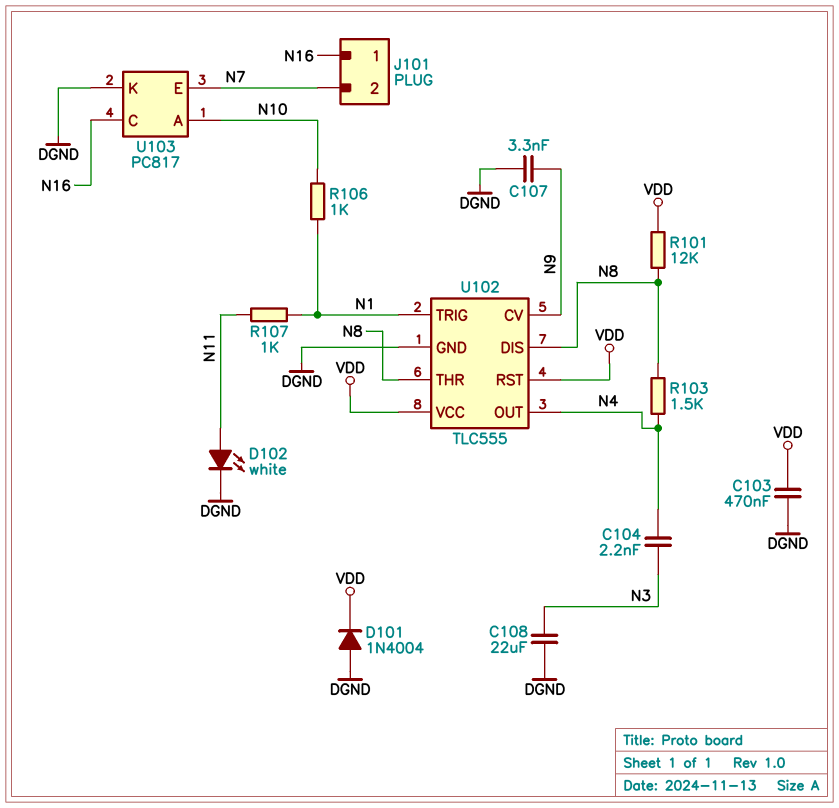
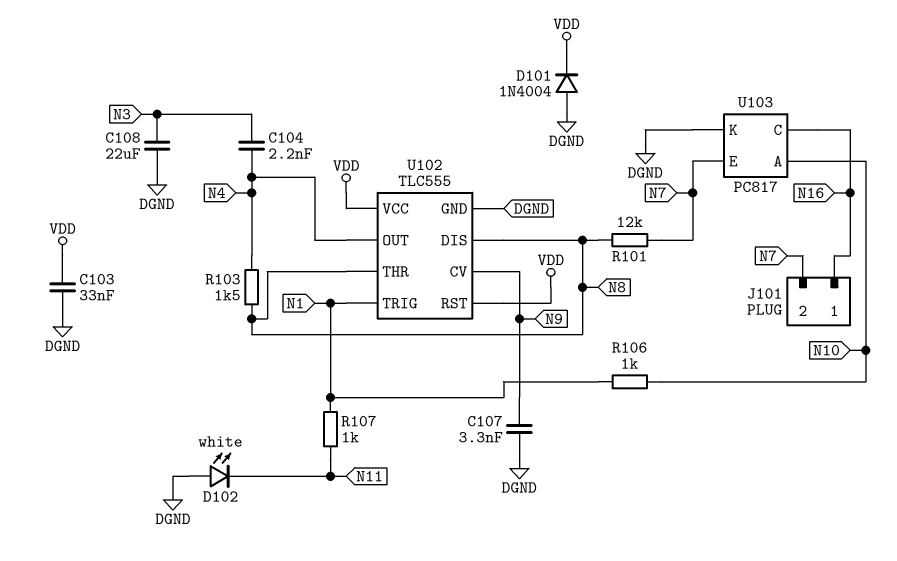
C103: 470nF (DGND, VDD) -> 33nF (DGND, VDD)
D102: LED white (A N11, K DGND) -> LED white (A DGND, K N11)
R101: 12k (N8, VDD) -> 12k (N7, N8)

